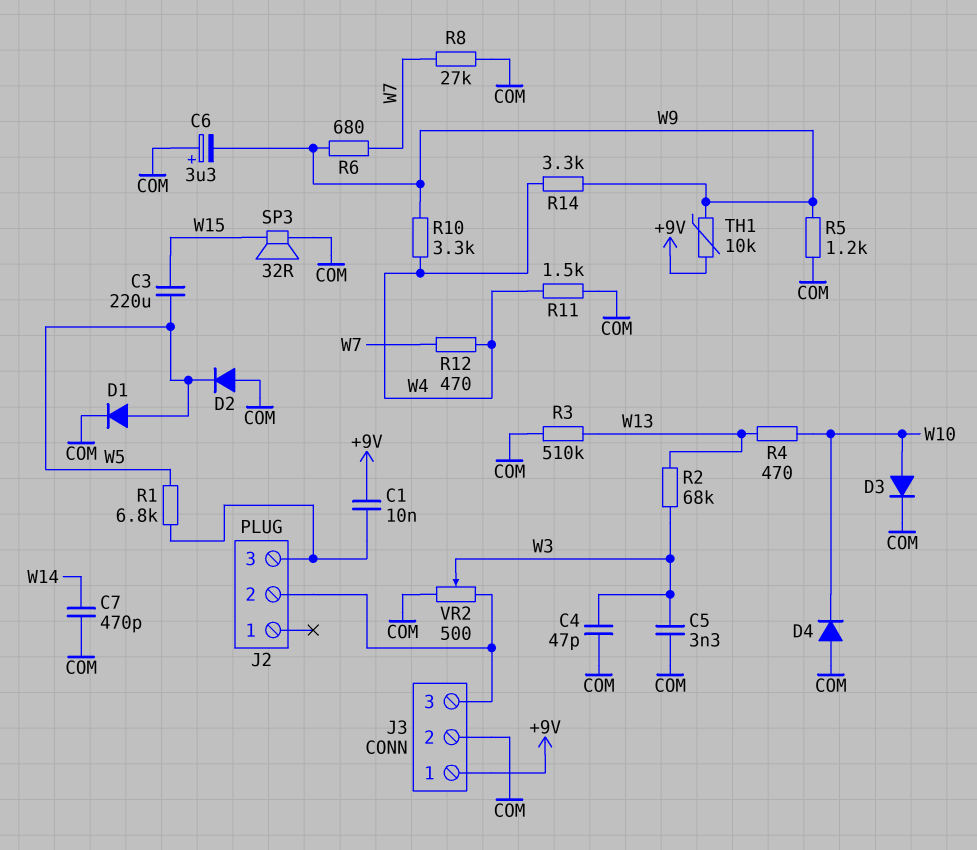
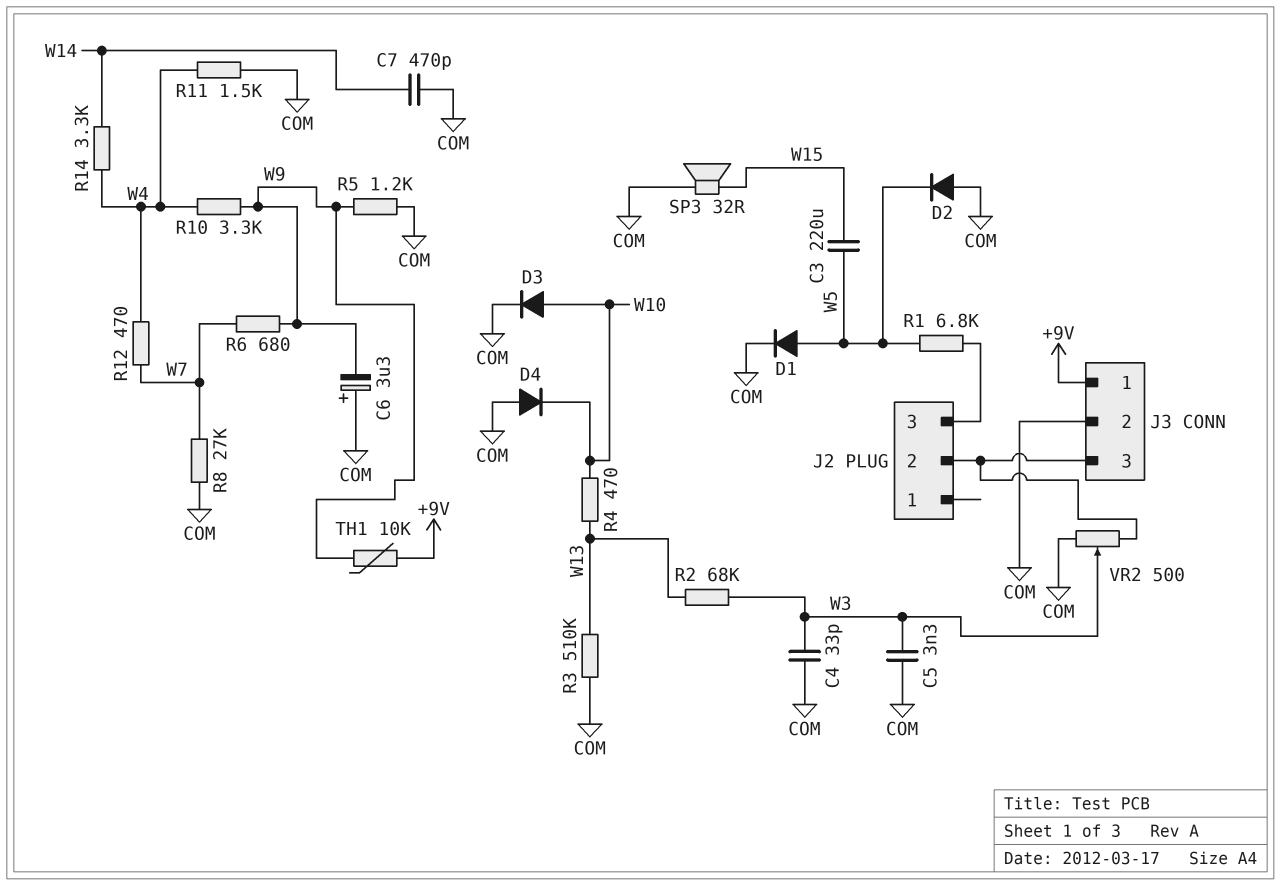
C1: 10nF (+9V, J2/3) -> none
C4: 47pF (COM, W3) -> 33pF (COM, W3)
R14: 3.3k (W4, W9) -> 3.3k (W4, W14)

